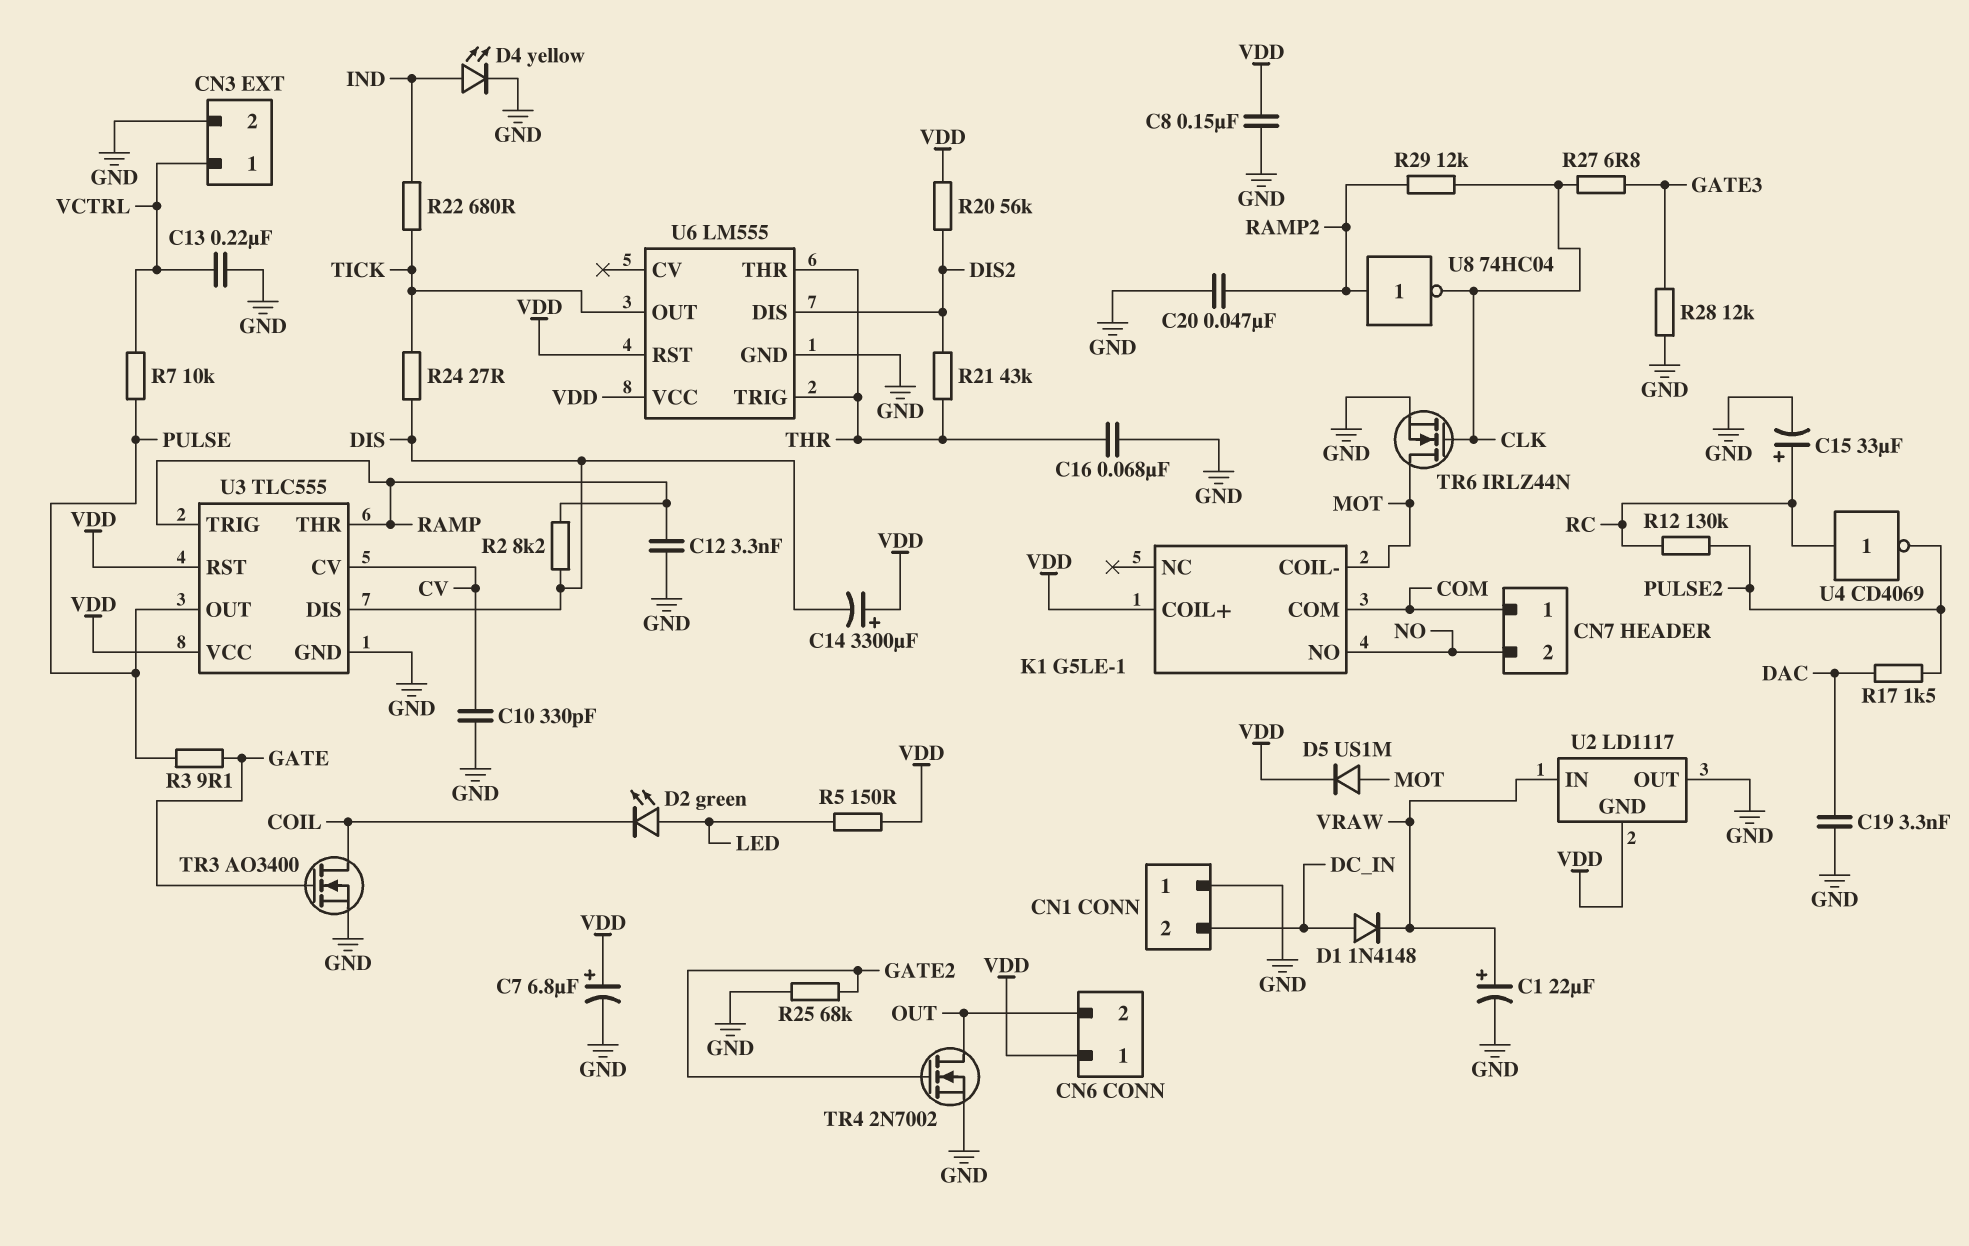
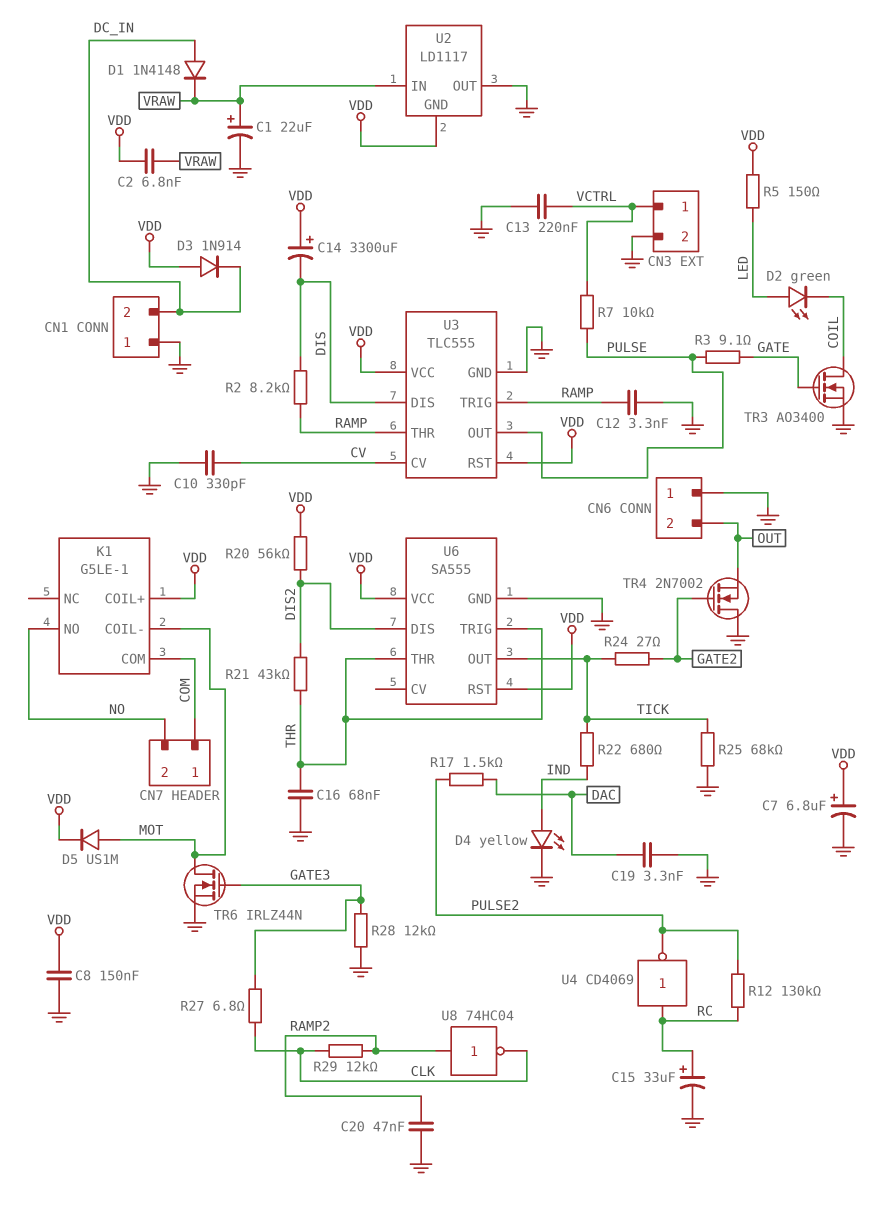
C2: none -> 6.8nF (VDD, VRAW)
CN6 pin 1: VDD -> GND
D3: none -> diode 1N914 (A VDD, K DC_IN)
R24: 27 (DIS, TICK) -> 27 (GATE2, TICK)
R25: 68k (GATE2, GND) -> 68k (GND, TICK)
TR4: NMOS 2N7002 (G GATE2, D OUT, S GND) -> NMOS 2N7002 (G GATE2, D GND, S OUT)
TR6: NMOS IRLZ44N (G CLK, D MOT, S GND) -> NMOS IRLZ44N (G GATE3, D MOT, S GND)
U6: LM555 -> SA555

